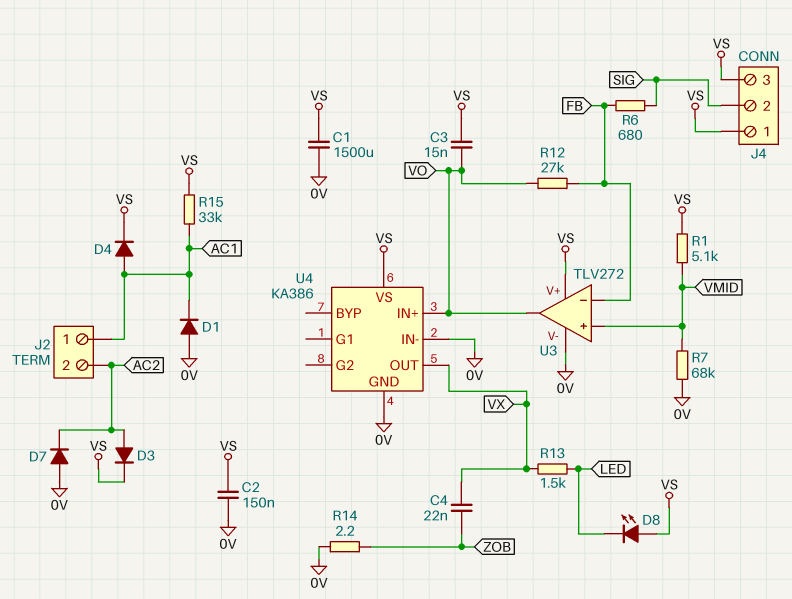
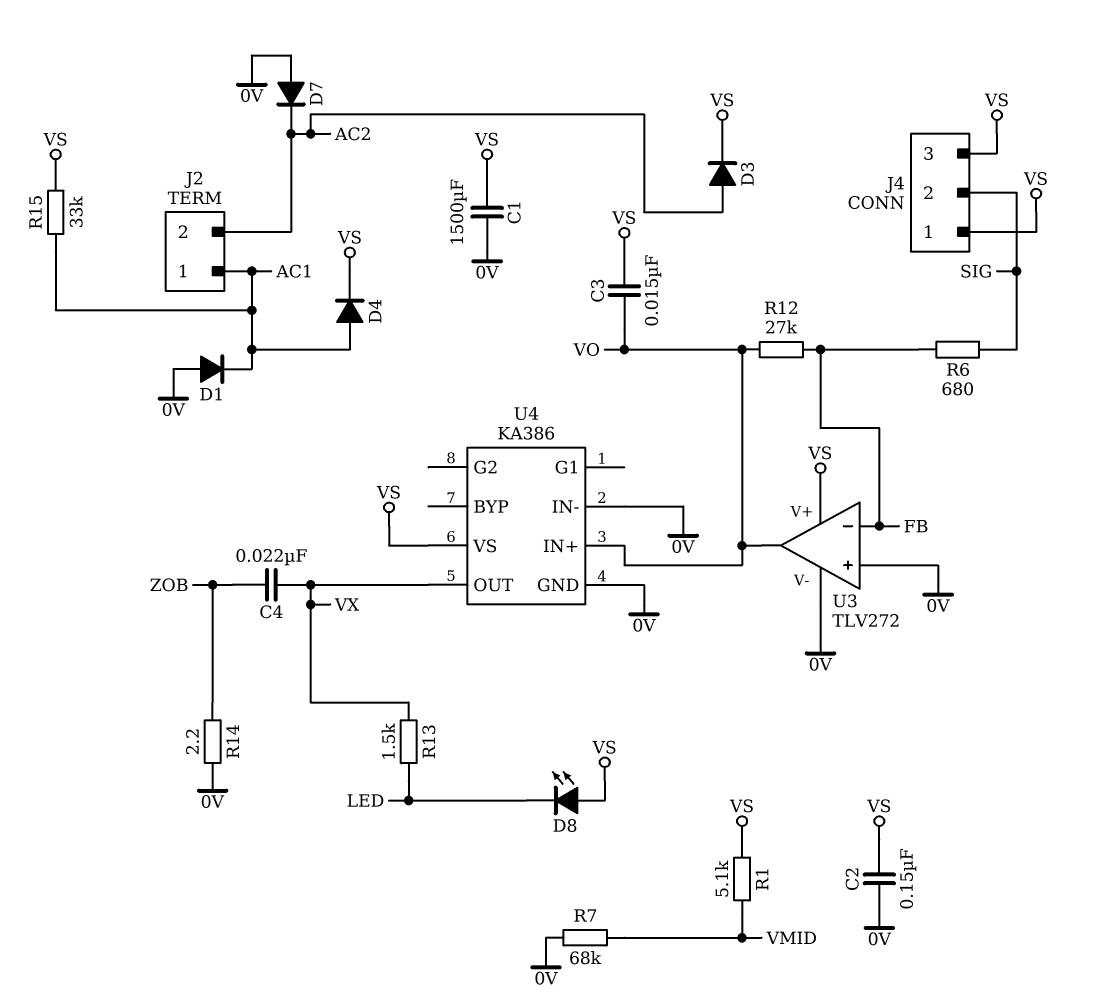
U3 pin in+: VMID -> 0V

